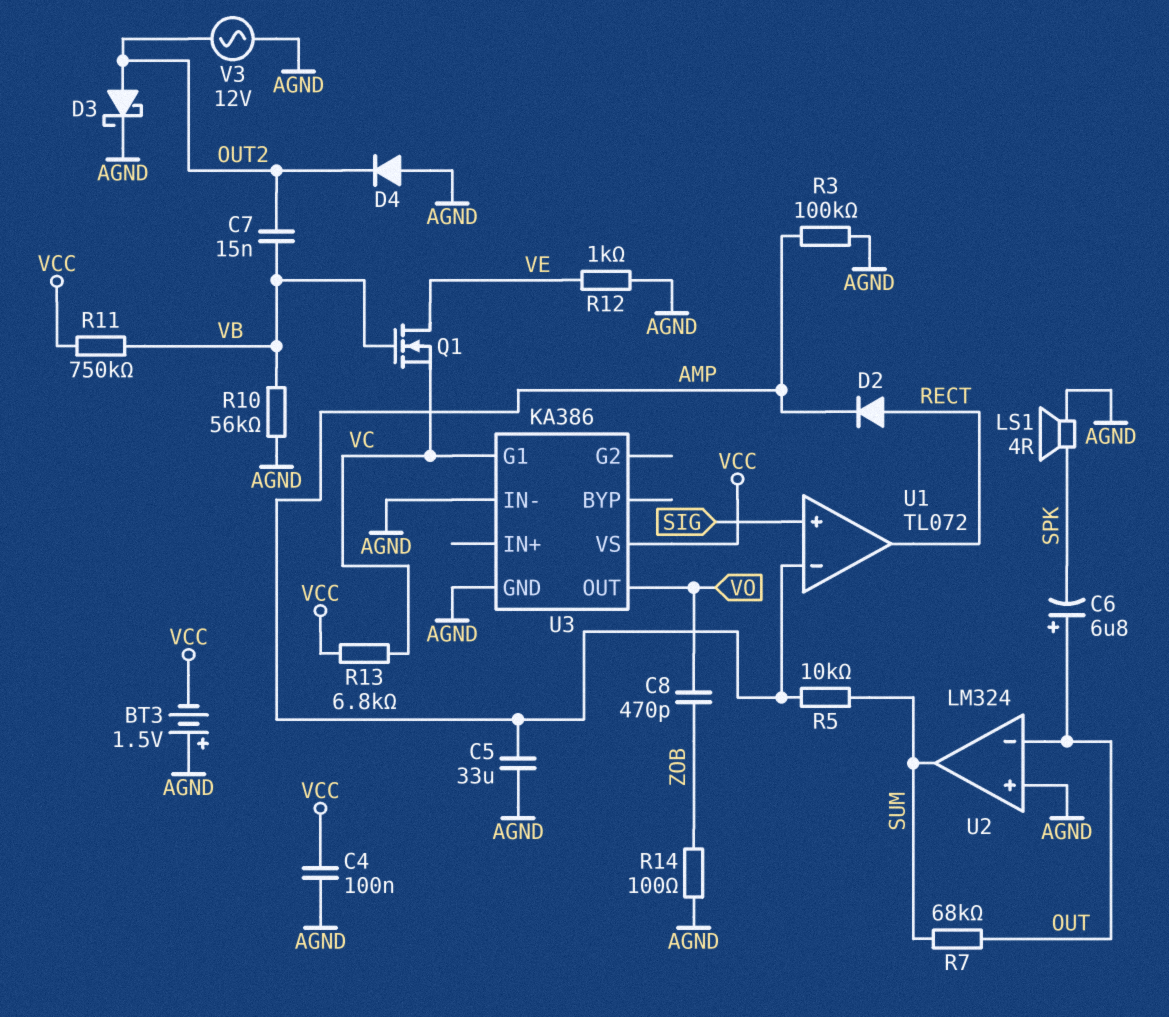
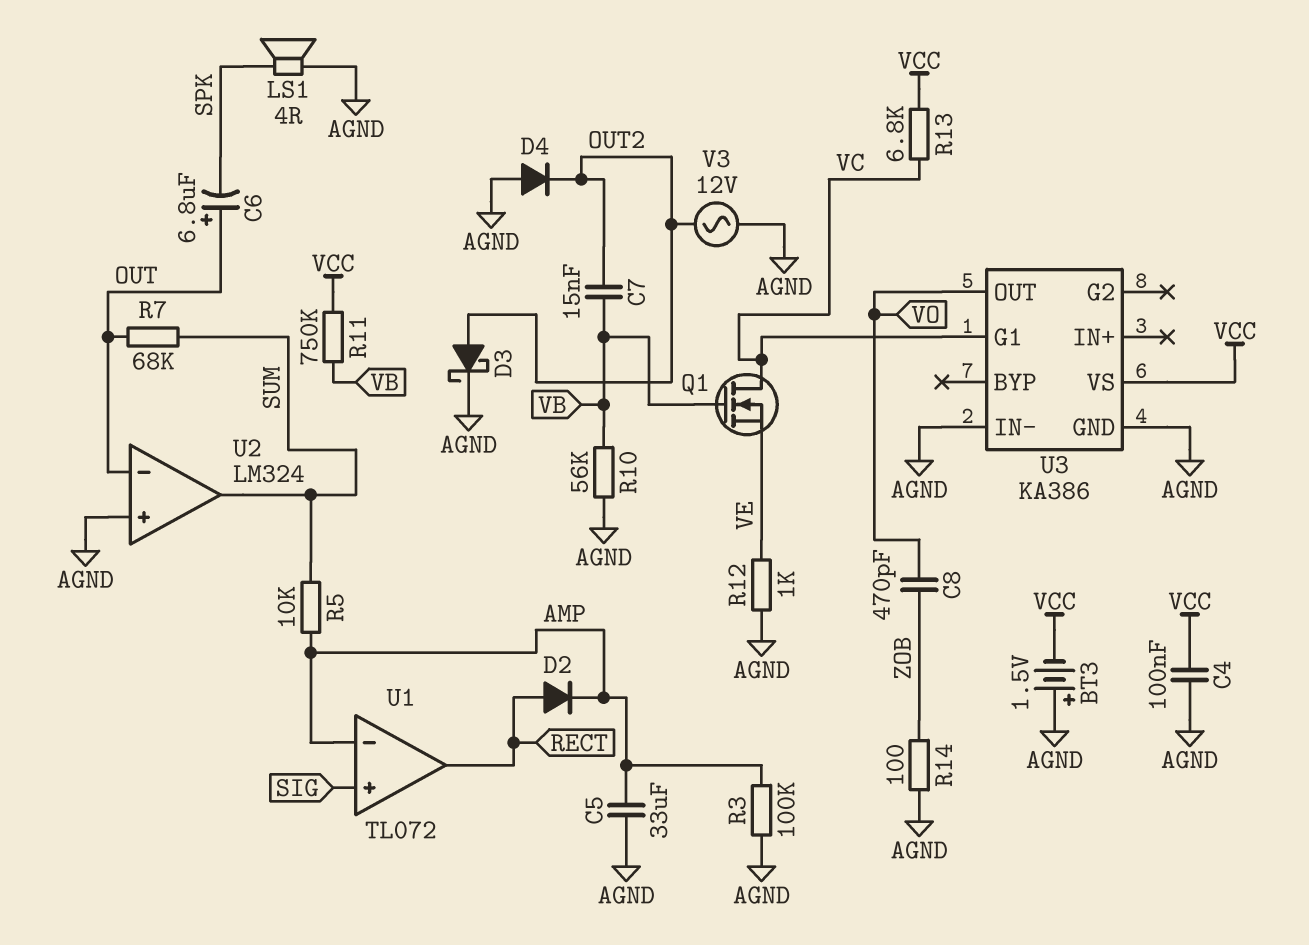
Q1: NMOS (G VB, D VE, S VC) -> NMOS (G VB, D VC, S VE)

